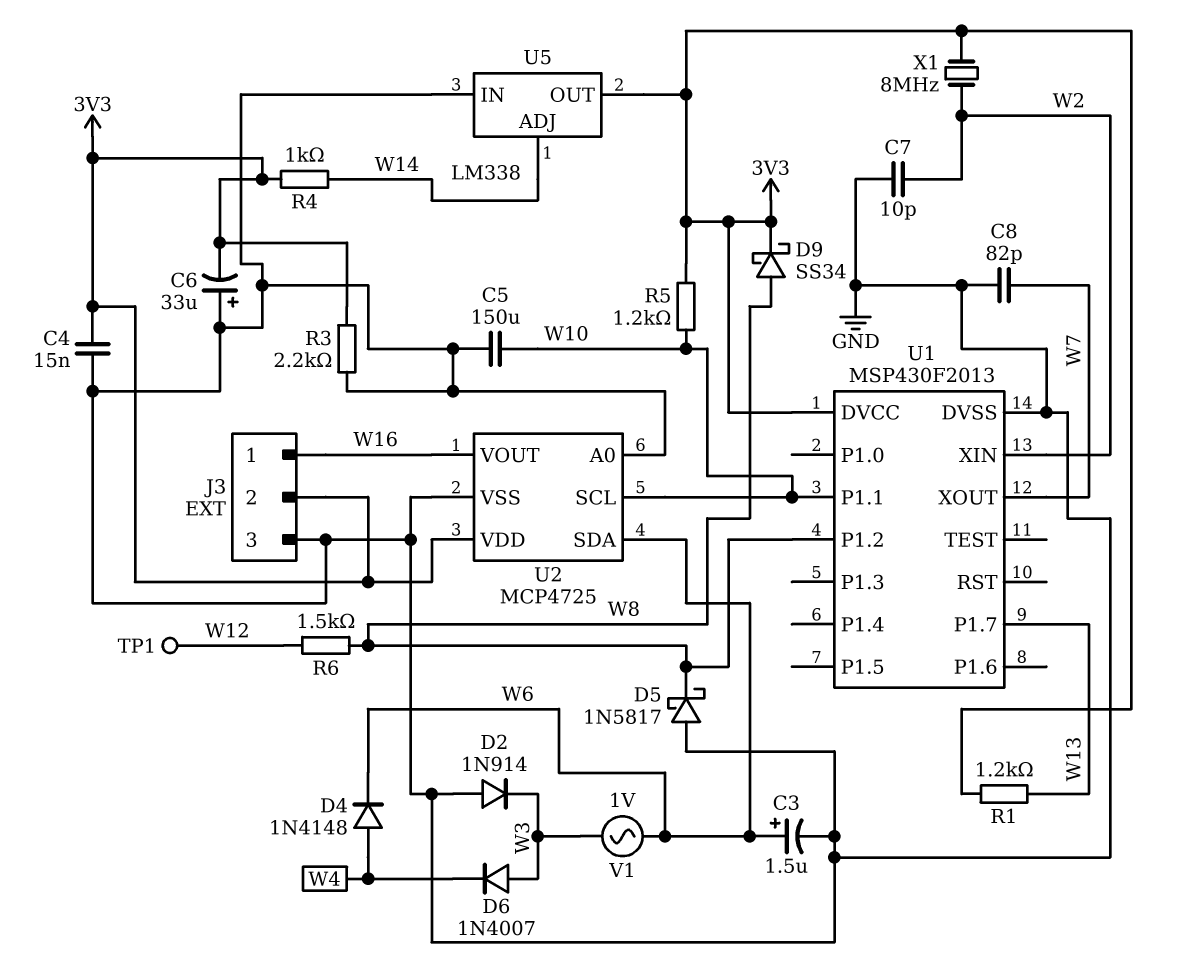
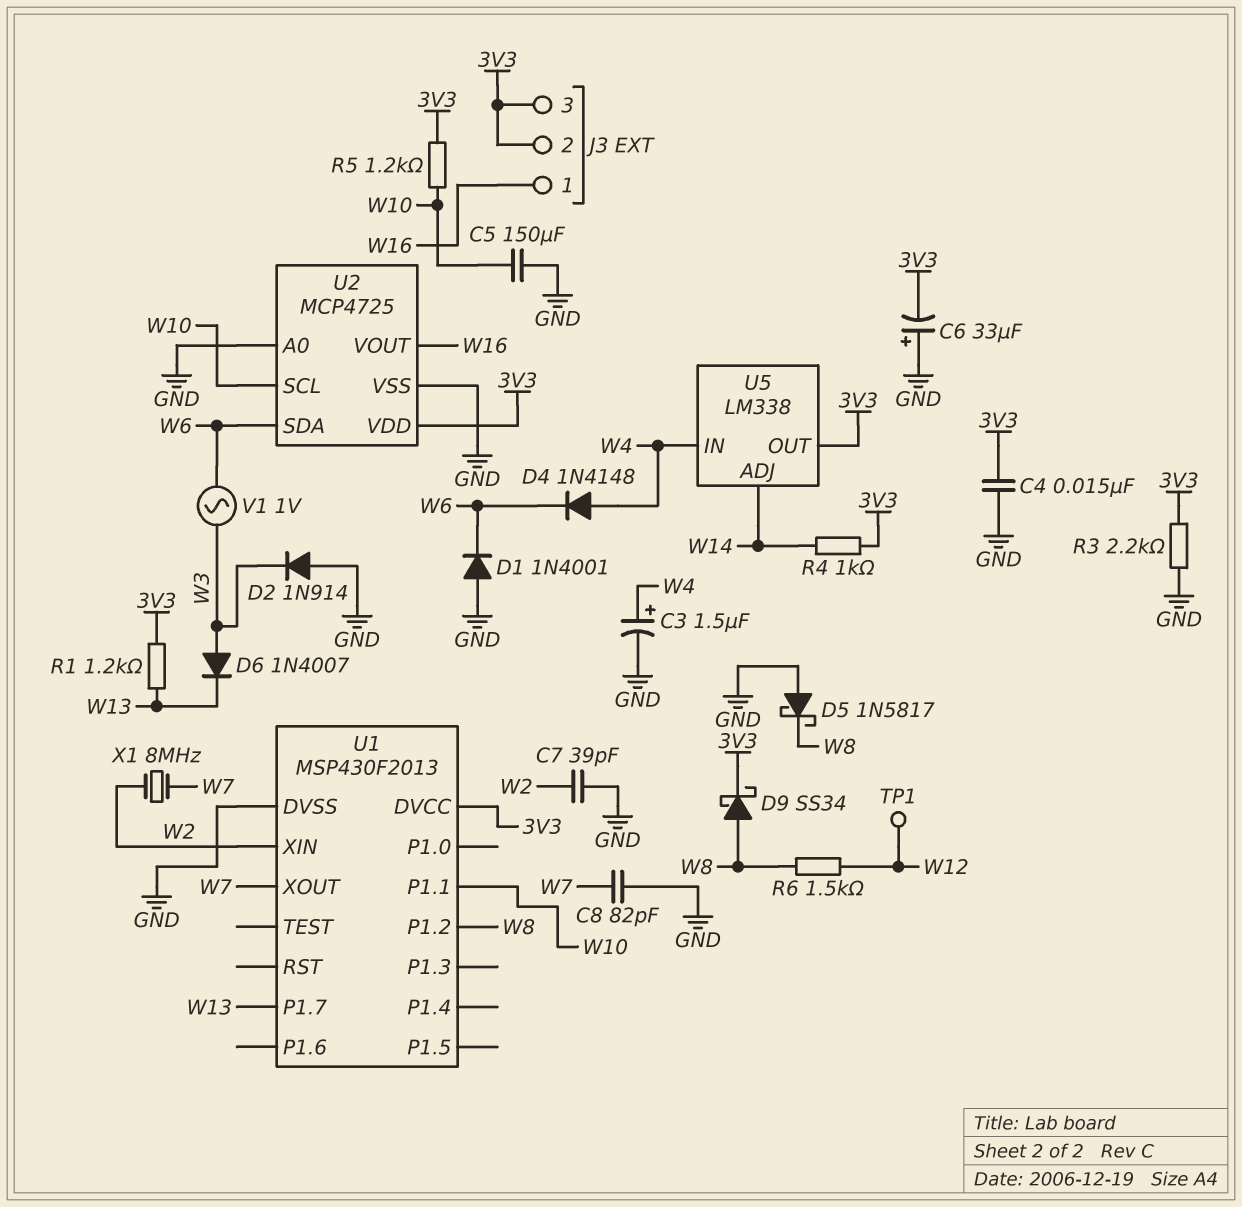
C3: 1.5uF (plus W6, minus GND) -> 1.5uF (plus W4, minus GND)
C7: 10pF (GND, W2) -> 39pF (GND, W2)
D1: none -> diode 1N4001 (A GND, K W6)
D6: diode 1N4007 (A W3, K W4) -> diode 1N4007 (A W3, K W13)
J3 pin 3: GND -> 3V3
U5 pin IN: GND -> W4
X1: 8MHz (3V3, W2) -> 8MHz (W2, W7)

